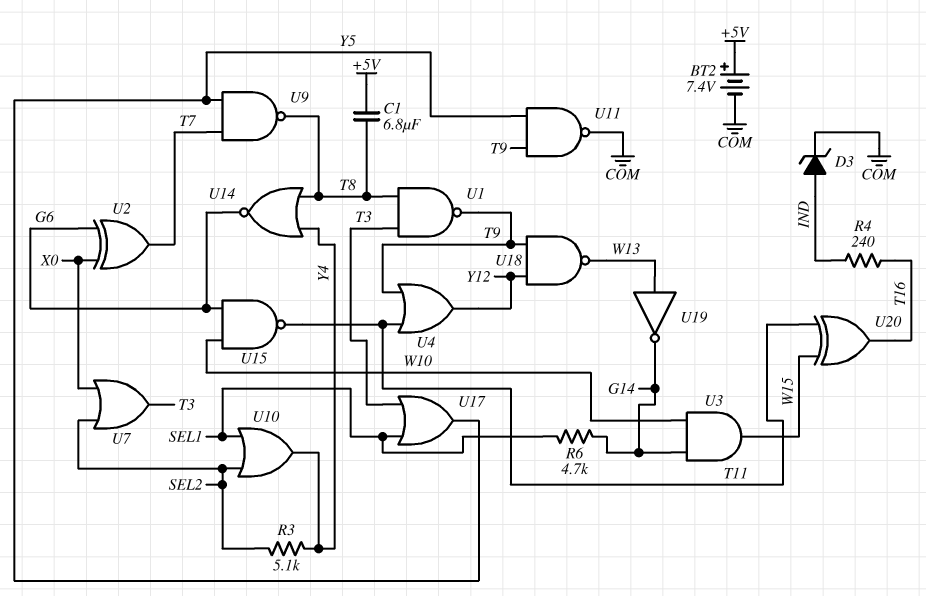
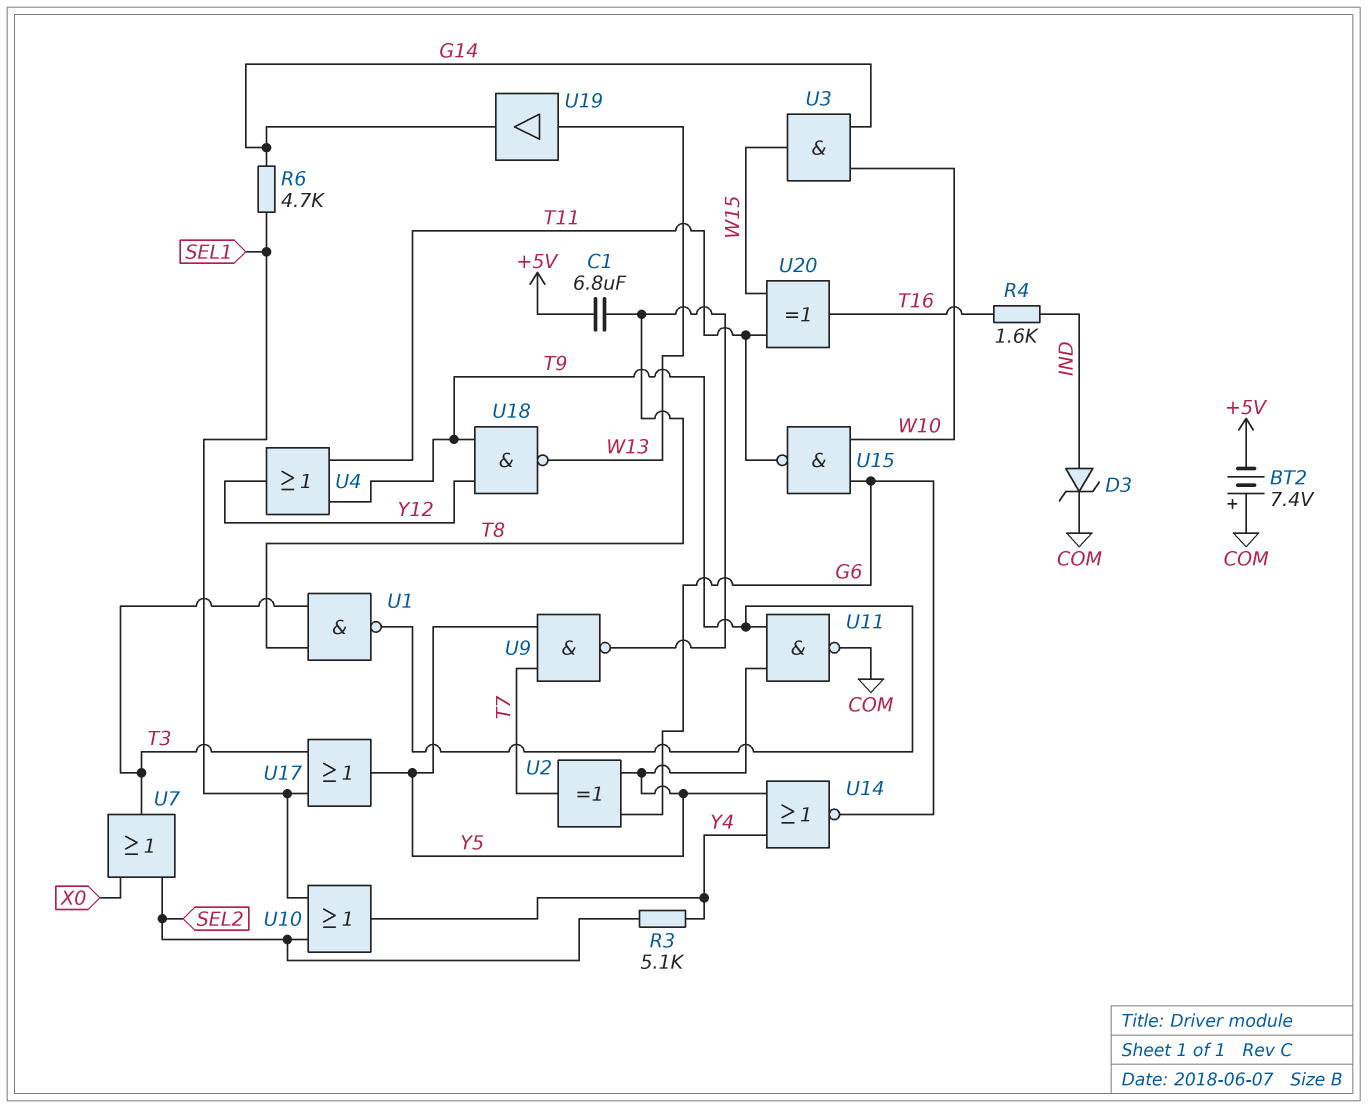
BT2: 7.4V (plus +5V, minus COM) -> 7.4V (plus COM, minus +5V)
R4: 240 (IND, T16) -> 1.6k (IND, T16)
U2: XOR (in G6, in X0, out T7) -> XOR (in G6, in Y5, out T7)
U14: NOR (in T8, in Y4, out G6) -> NOR (in Y4, in Y5, out G6)
U19: NOT (in W13, out G14) -> buffer (in W13, out G14)

